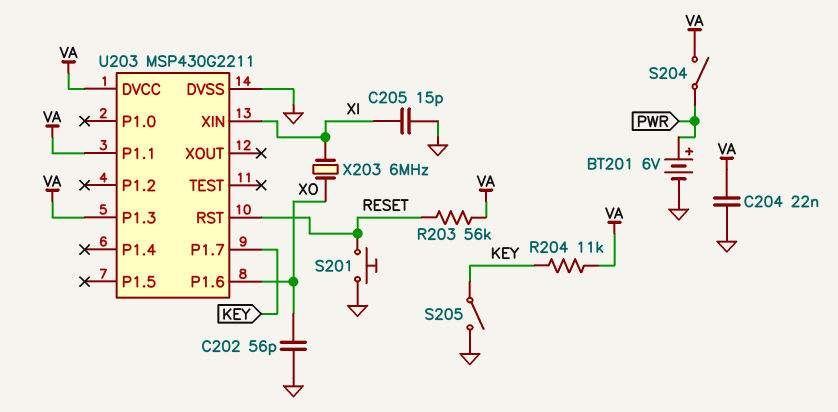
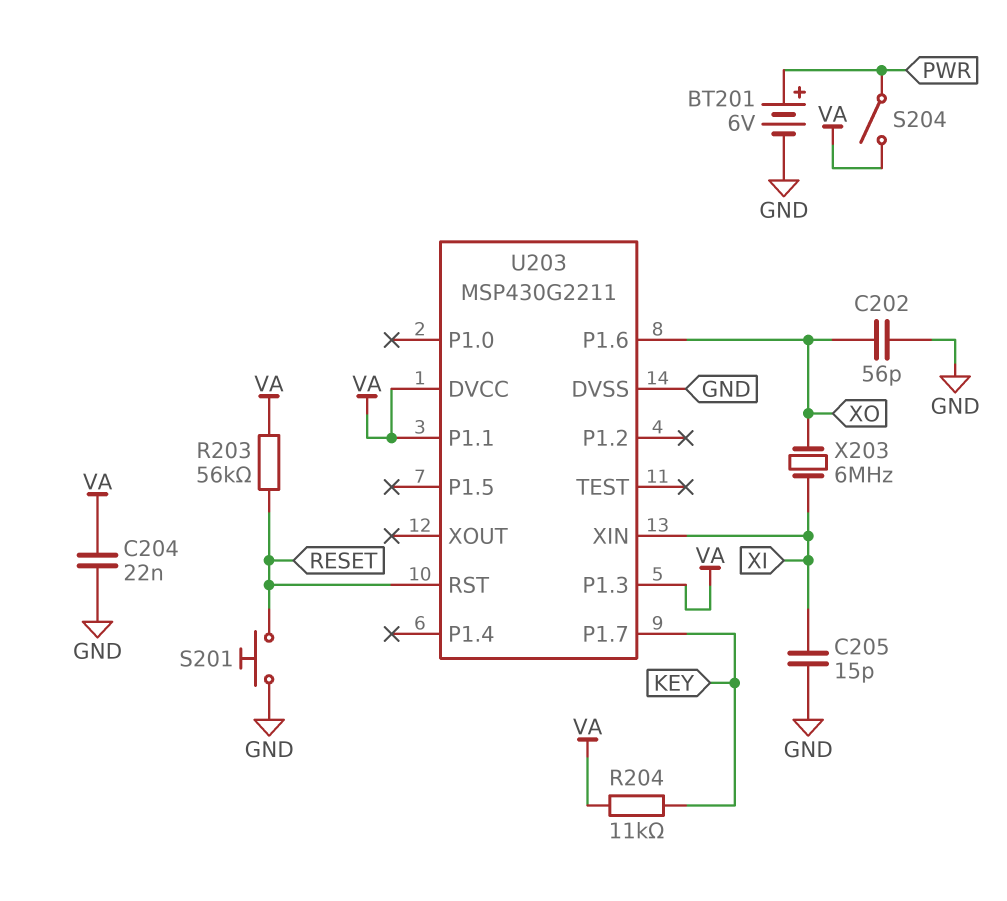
S205: switch (GND, KEY) -> none

